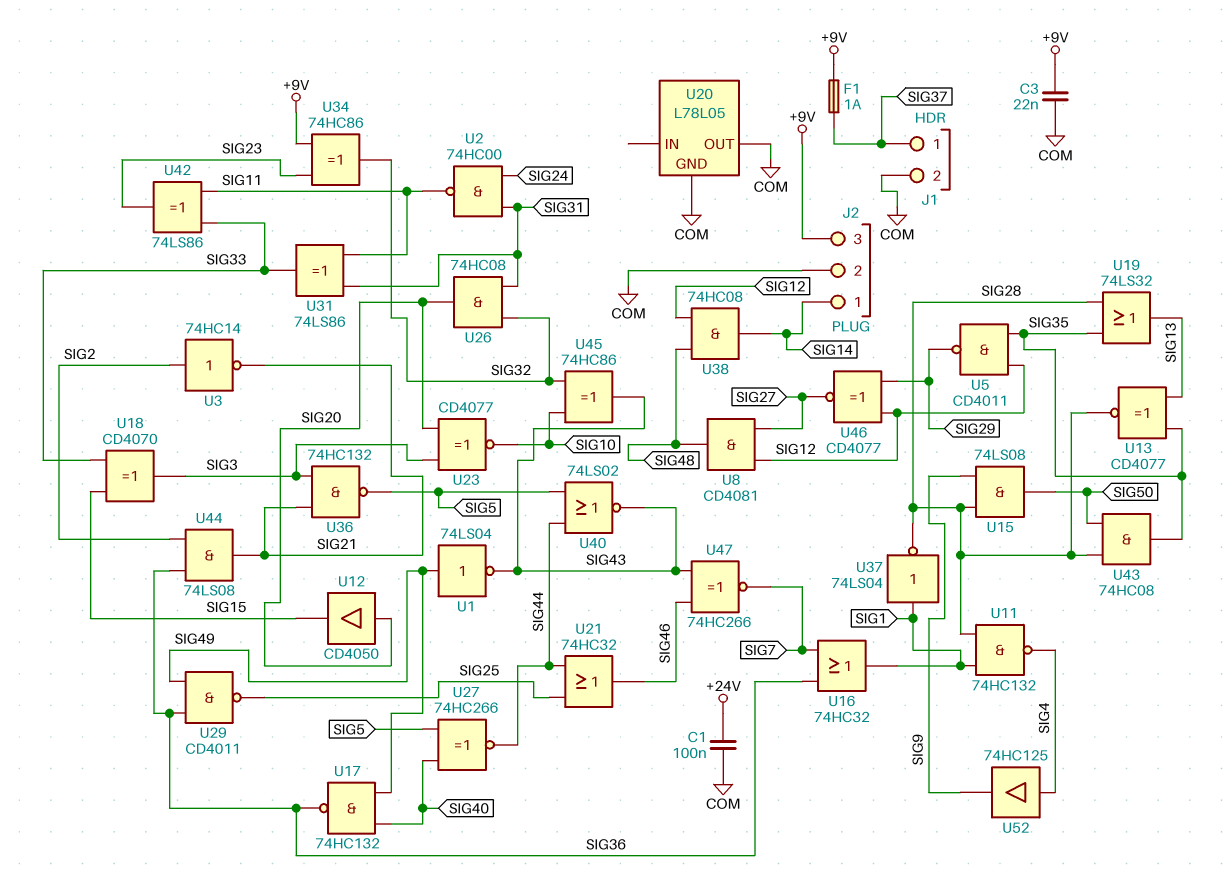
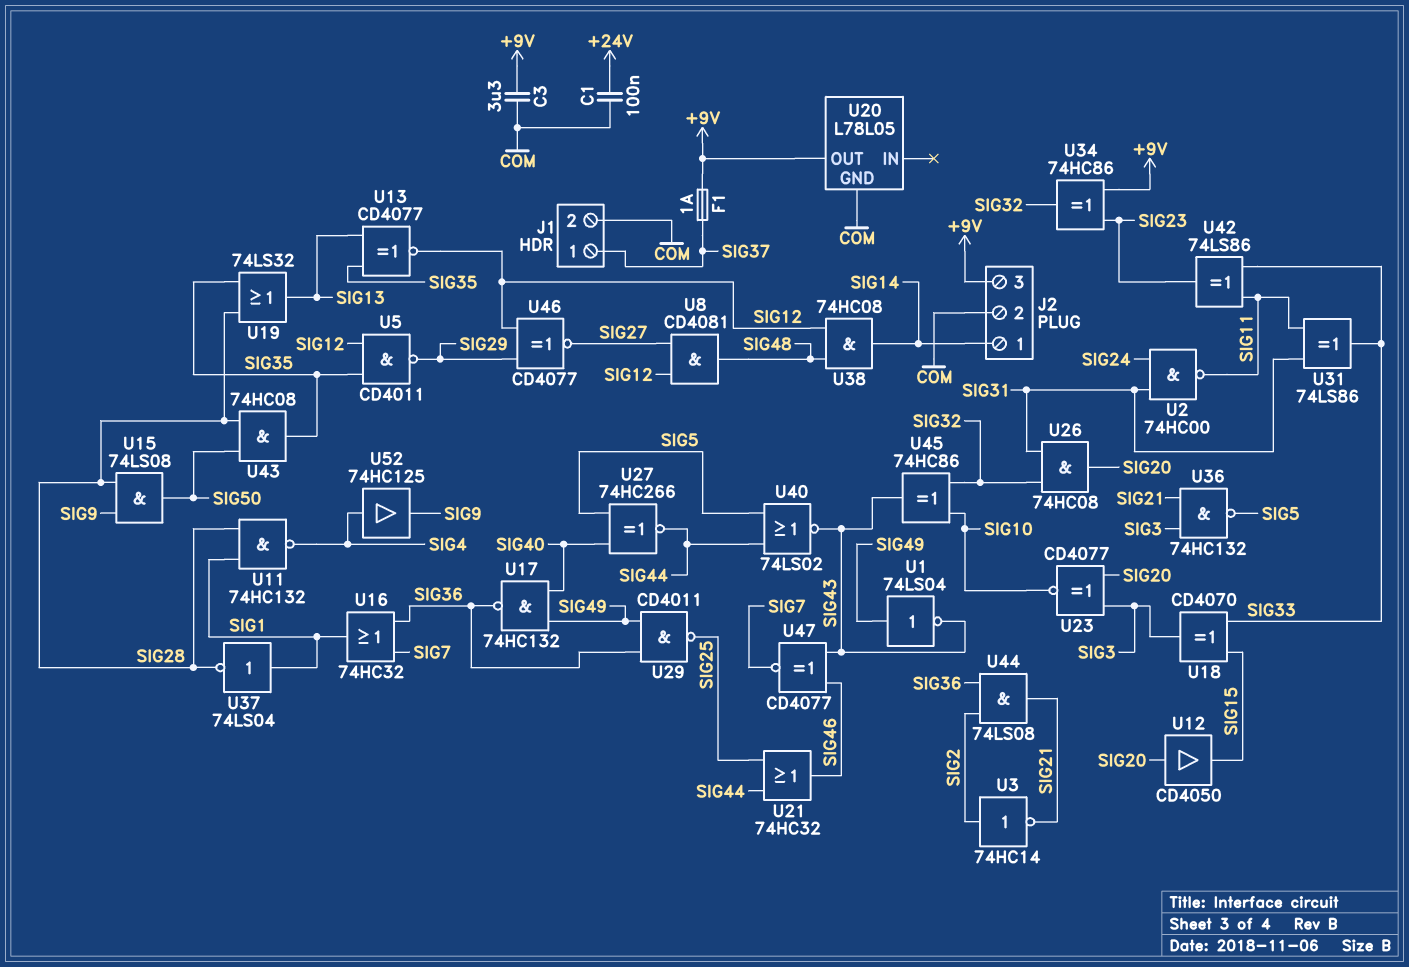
C3: 22nF (+9V, COM) -> 3.3uF (+9V, COM)
U13: XNOR CD4077 (in SIG13, in SIG35, out SIG28) -> XNOR CD4077 (in SIG13, in SIG35, out SIG12)
U20 pin OUT: COM -> +9V
U47: XNOR 74HC266 (in SIG43, in SIG46, out SIG7) -> XNOR CD4077 (in SIG43, in SIG46, out SIG7)

